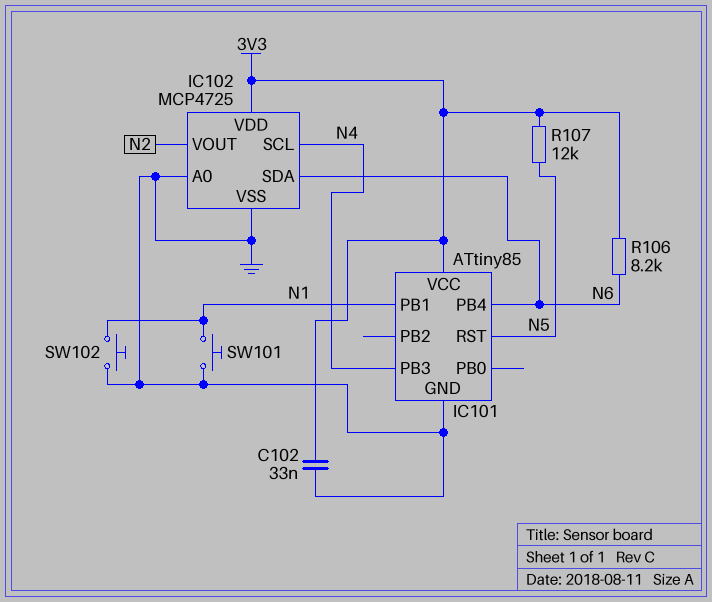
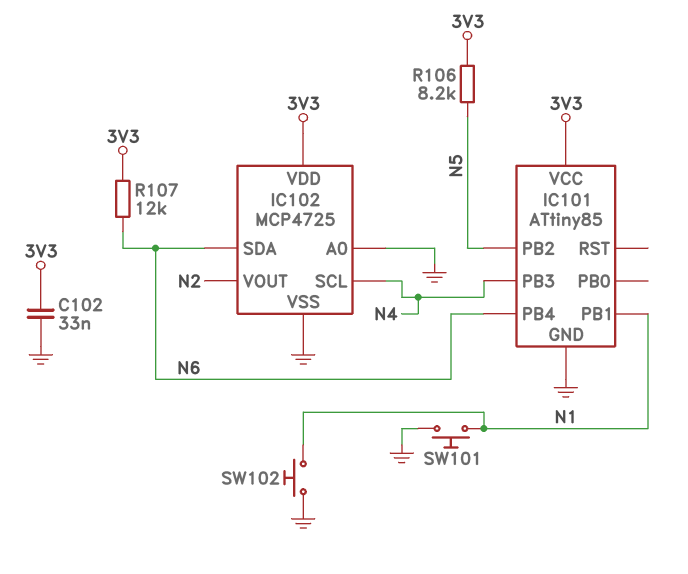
IC101 pin PB2: none -> N5
IC101 pin RST: N5 -> none
R106: 8.2k (3V3, N6) -> 8.2k (3V3, N5)
R107: 12k (3V3, N5) -> 12k (3V3, N6)

